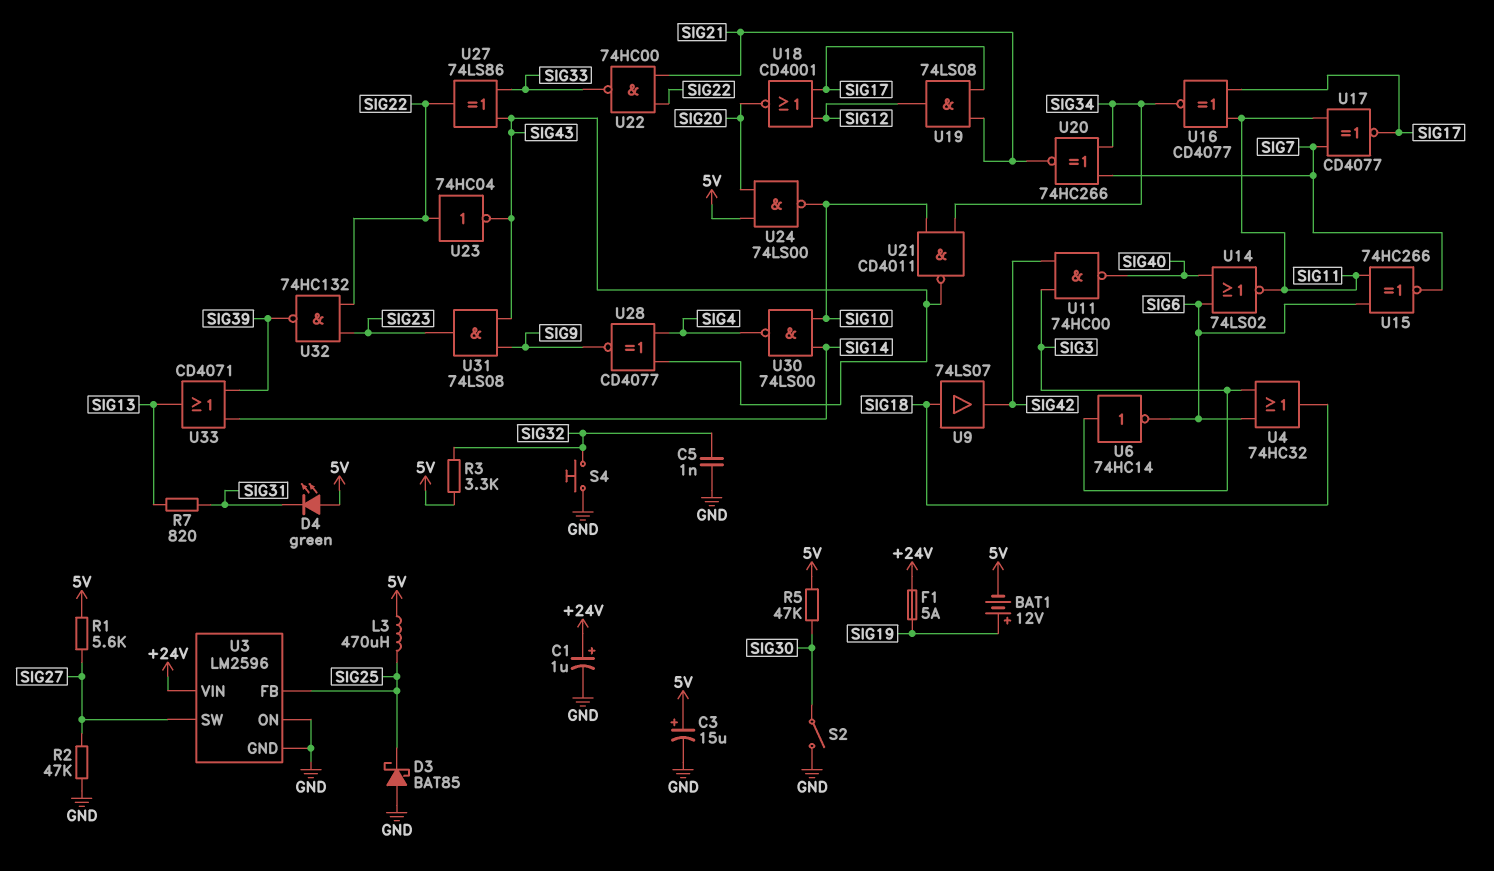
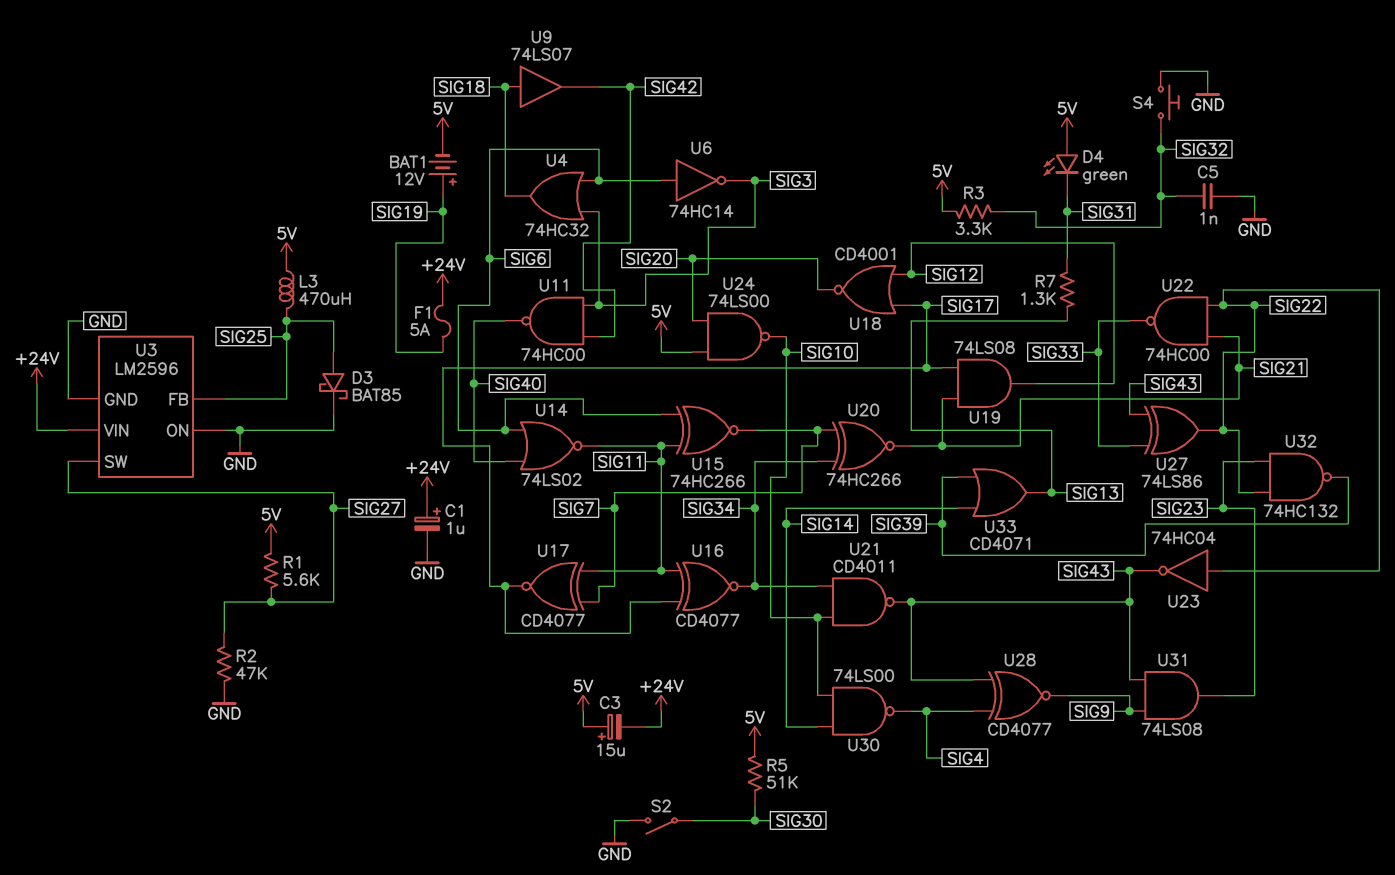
C3: 15uF (plus 5V, minus GND) -> 15uF (plus 5V, minus +24V)
D3: schottky BAT85 (A GND, K SIG25) -> schottky BAT85 (A SIG25, K GND)
R5: 47k (5V, SIG30) -> 51k (5V, SIG30)
R7: 820 (SIG13, SIG31) -> 1.3k (SIG13, SIG31)
U6: NOT 74HC14 (in SIG3, out SIG6) -> NOT 74HC14 (in SIG6, out SIG3)

